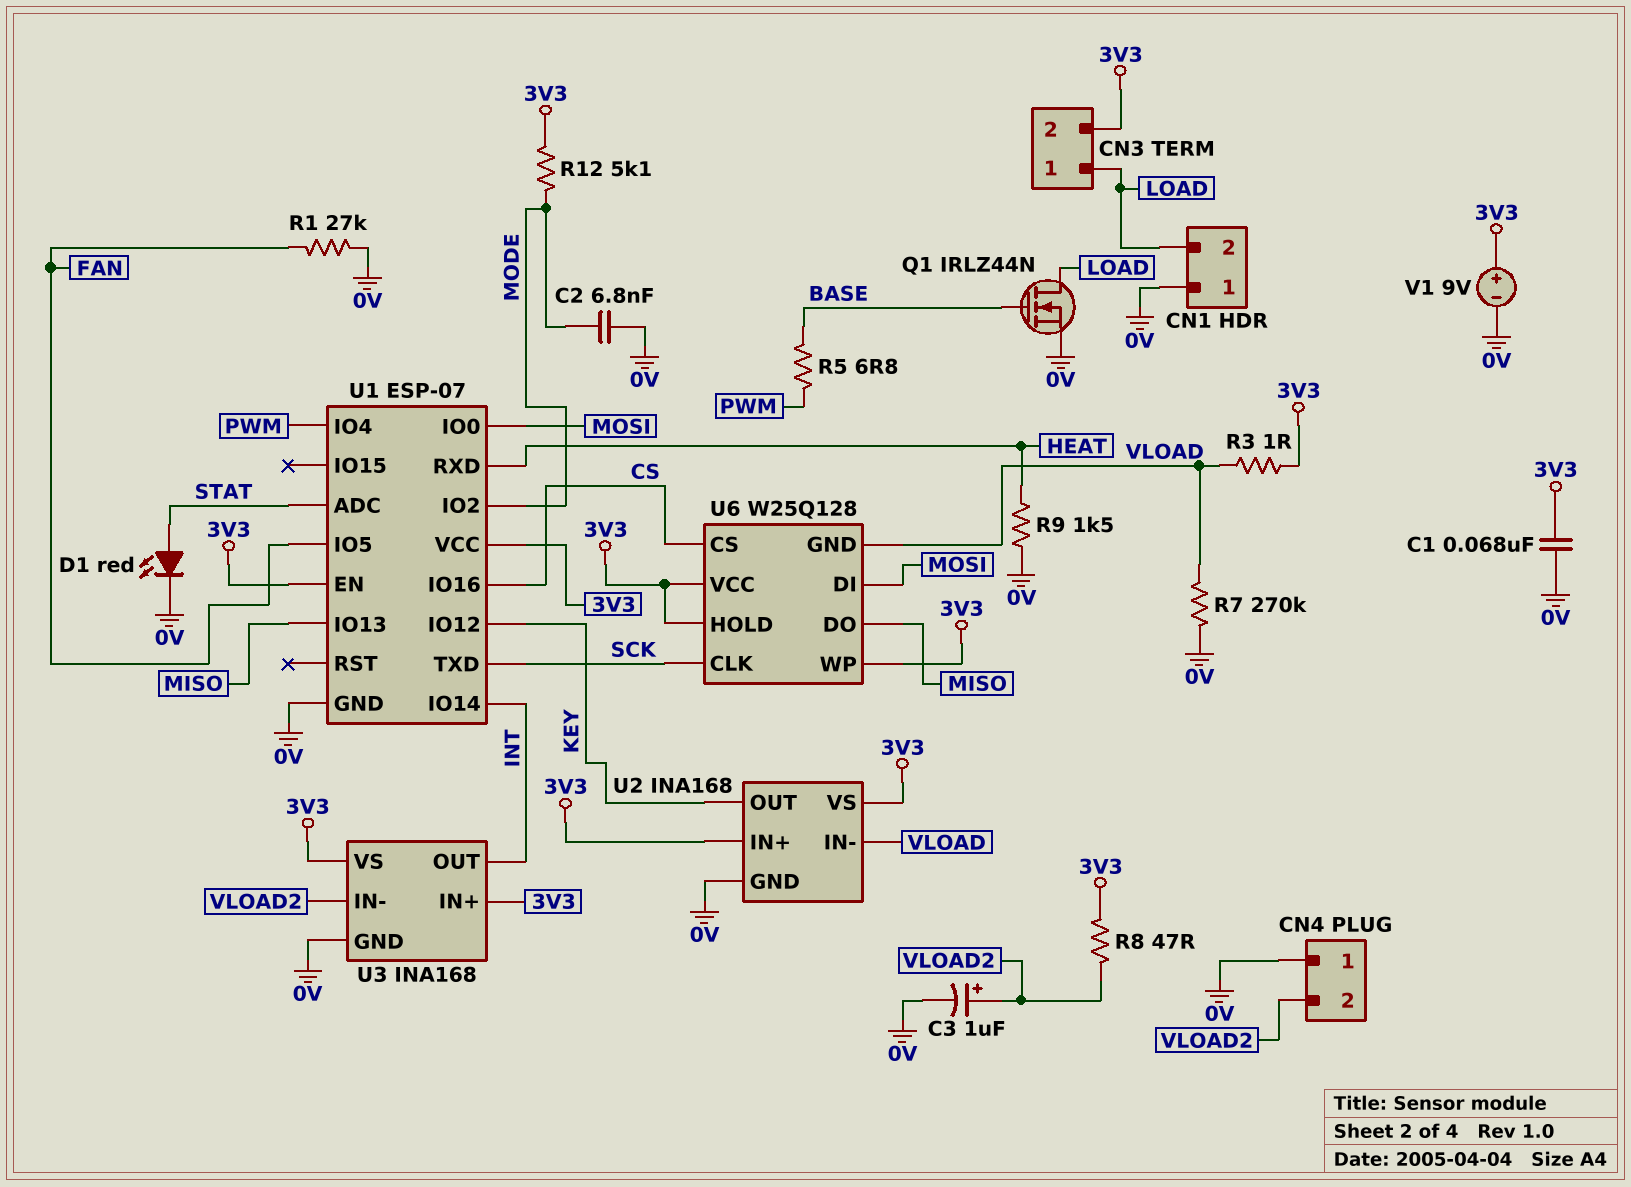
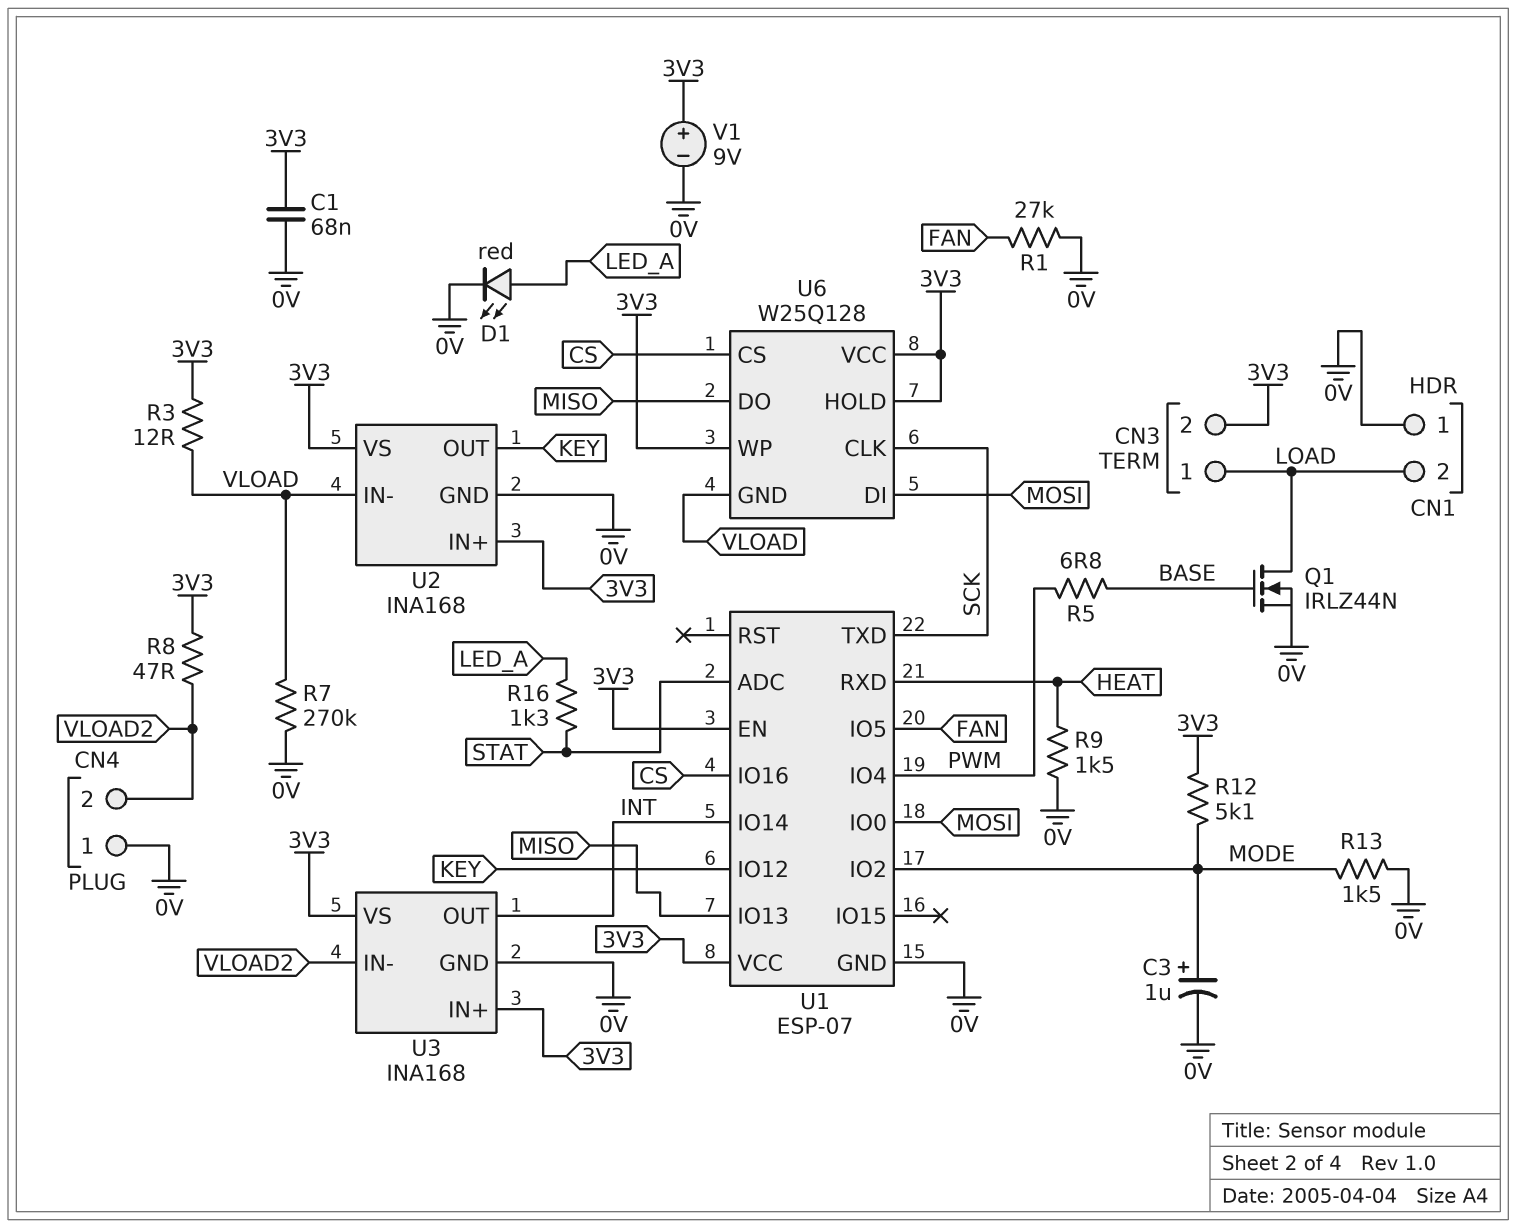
C2: 6.8nF (0V, MODE) -> none
C3: 1uF (plus VLOAD2, minus 0V) -> 1uF (plus MODE, minus 0V)
D1: LED red (A STAT, K 0V) -> LED red (A LED_A, K 0V)
R3: 1 (3V3, VLOAD) -> 12 (3V3, VLOAD)
R13: none -> 1.5k (0V, MODE)
R16: none -> 1.3k (LED_A, STAT)

